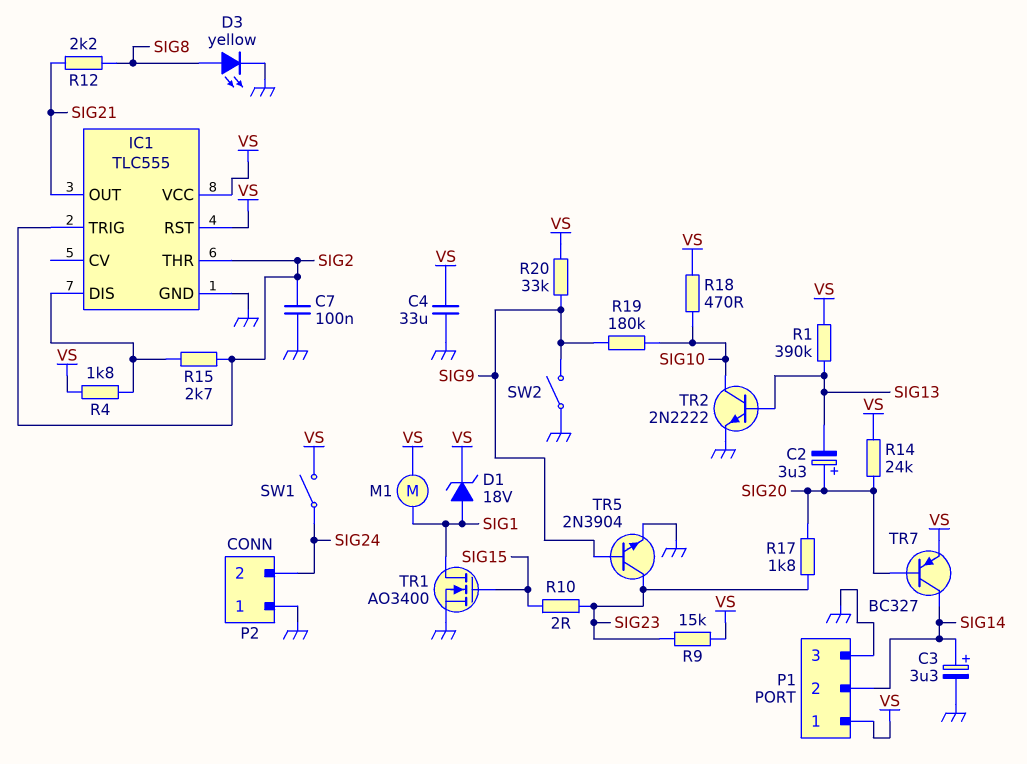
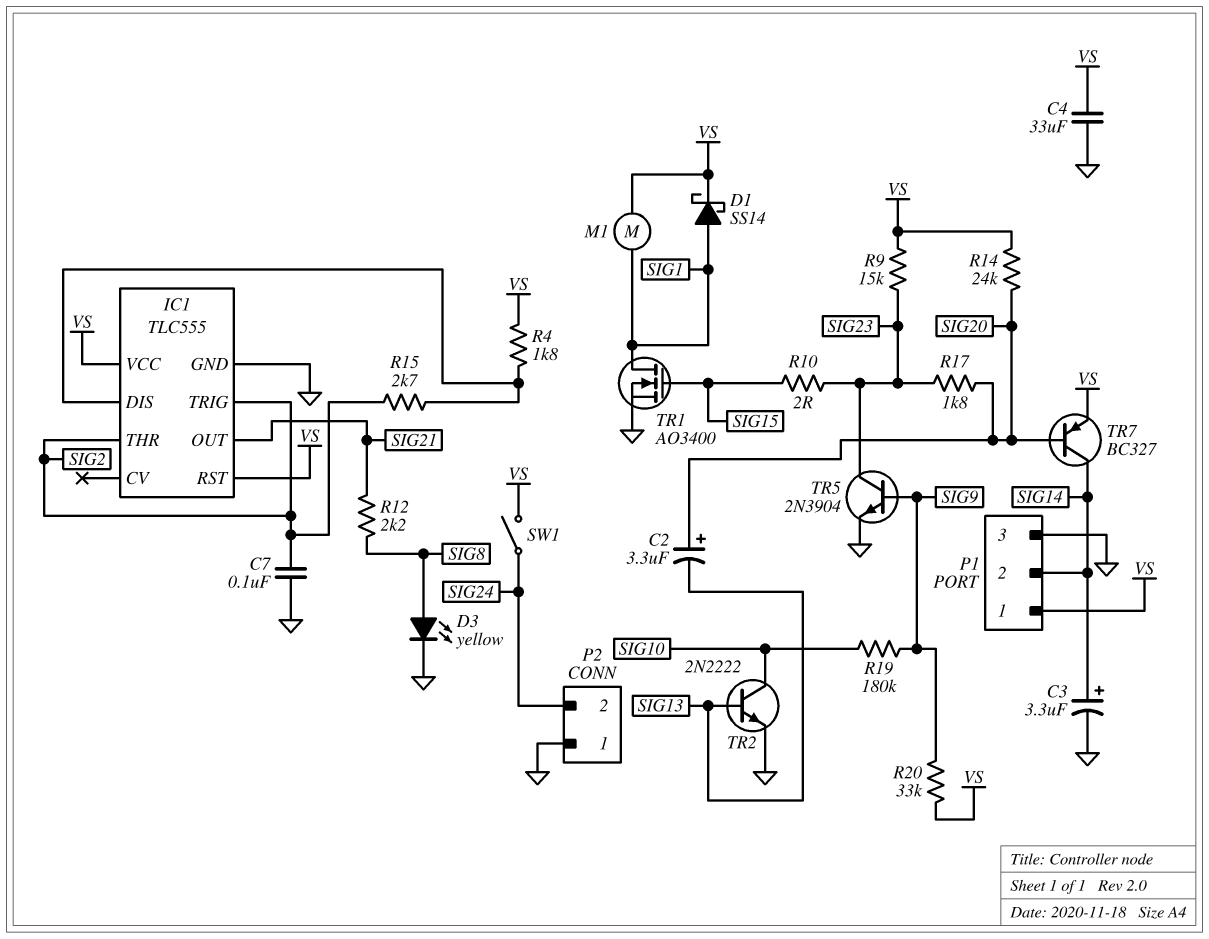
D1: zener 18V (A SIG1, K VS) -> schottky SS14 (A SIG1, K VS)
R1: 390k (SIG13, VS) -> none
R18: 470 (SIG10, VS) -> none
SW2: switch (GND, SIG9) -> none

